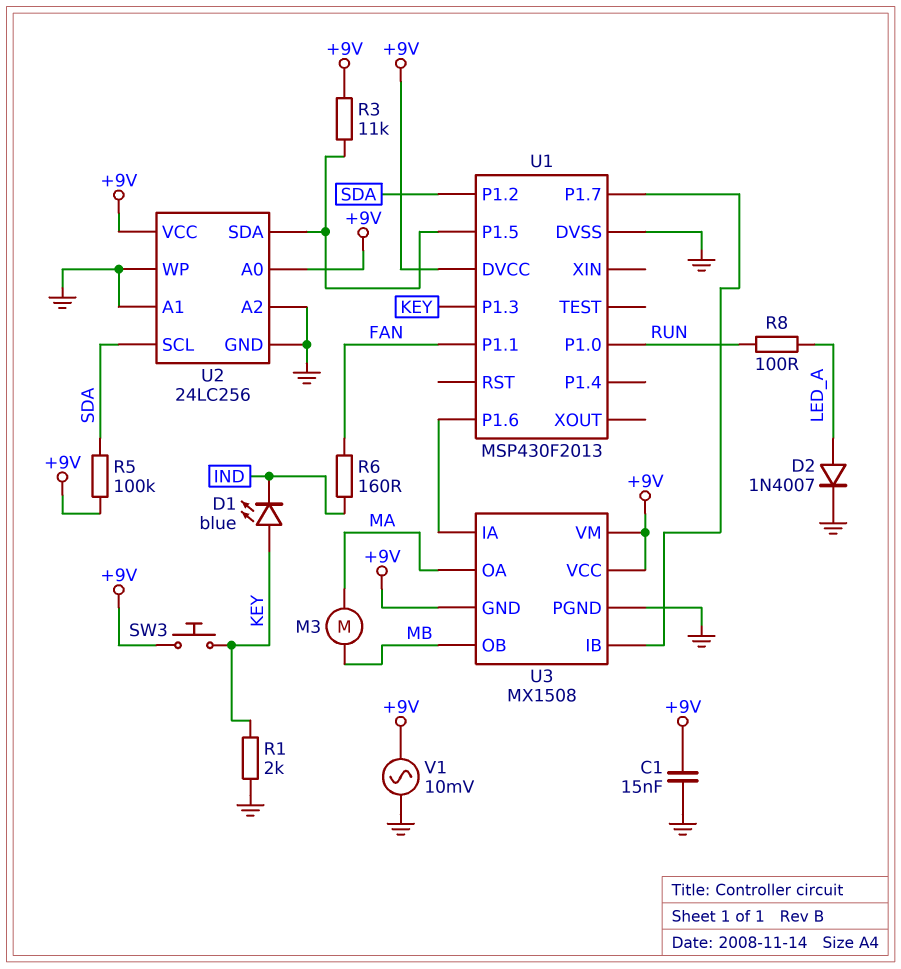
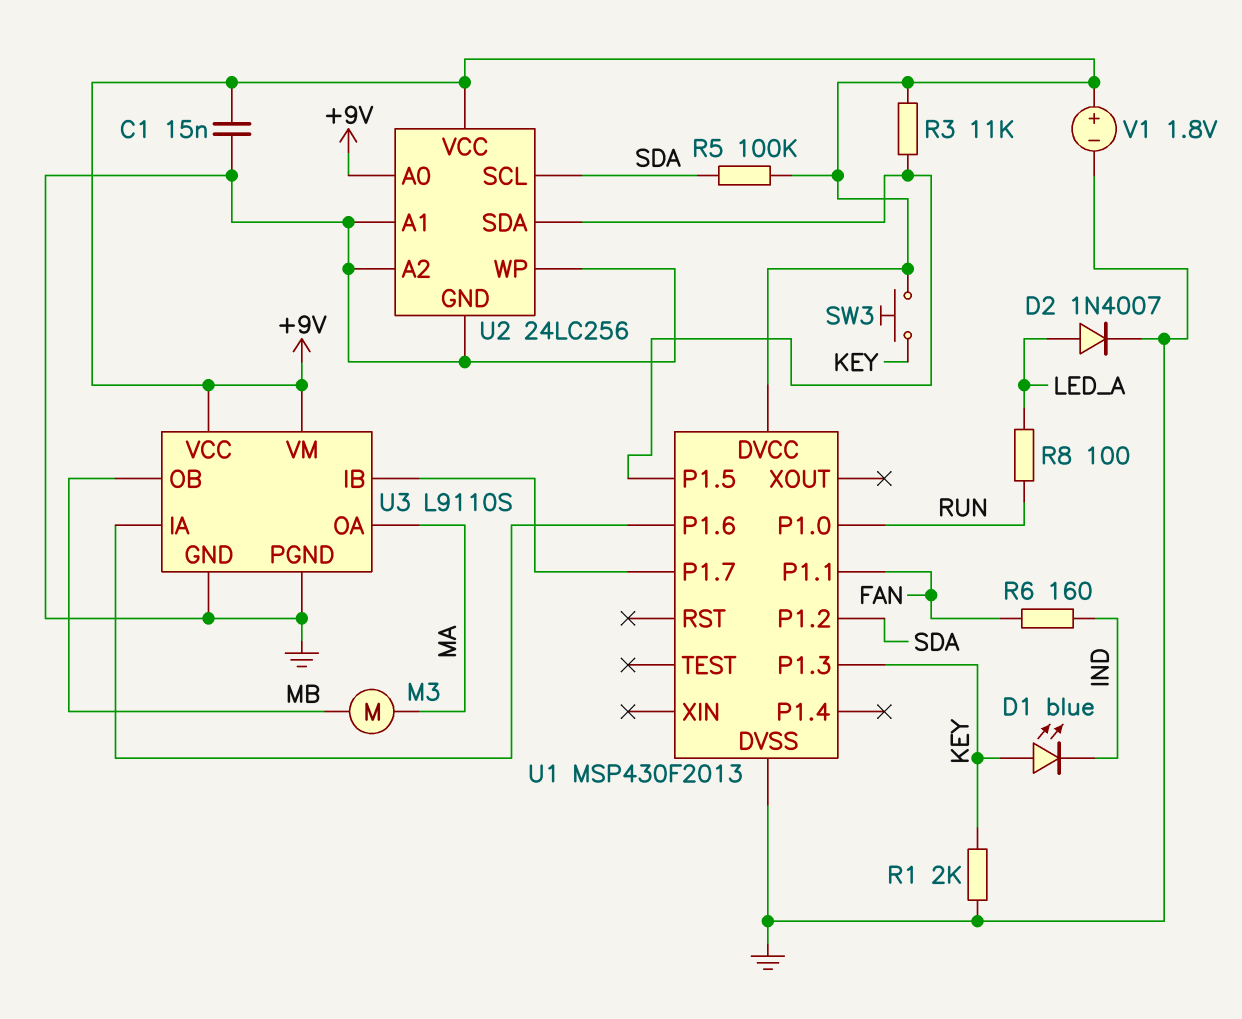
U3: MX1508 -> L9110S
U3 pin GND: +9V -> GND
V1: AC 10mV (+9V, GND) -> 1.8V (plus +9V, minus GND)

